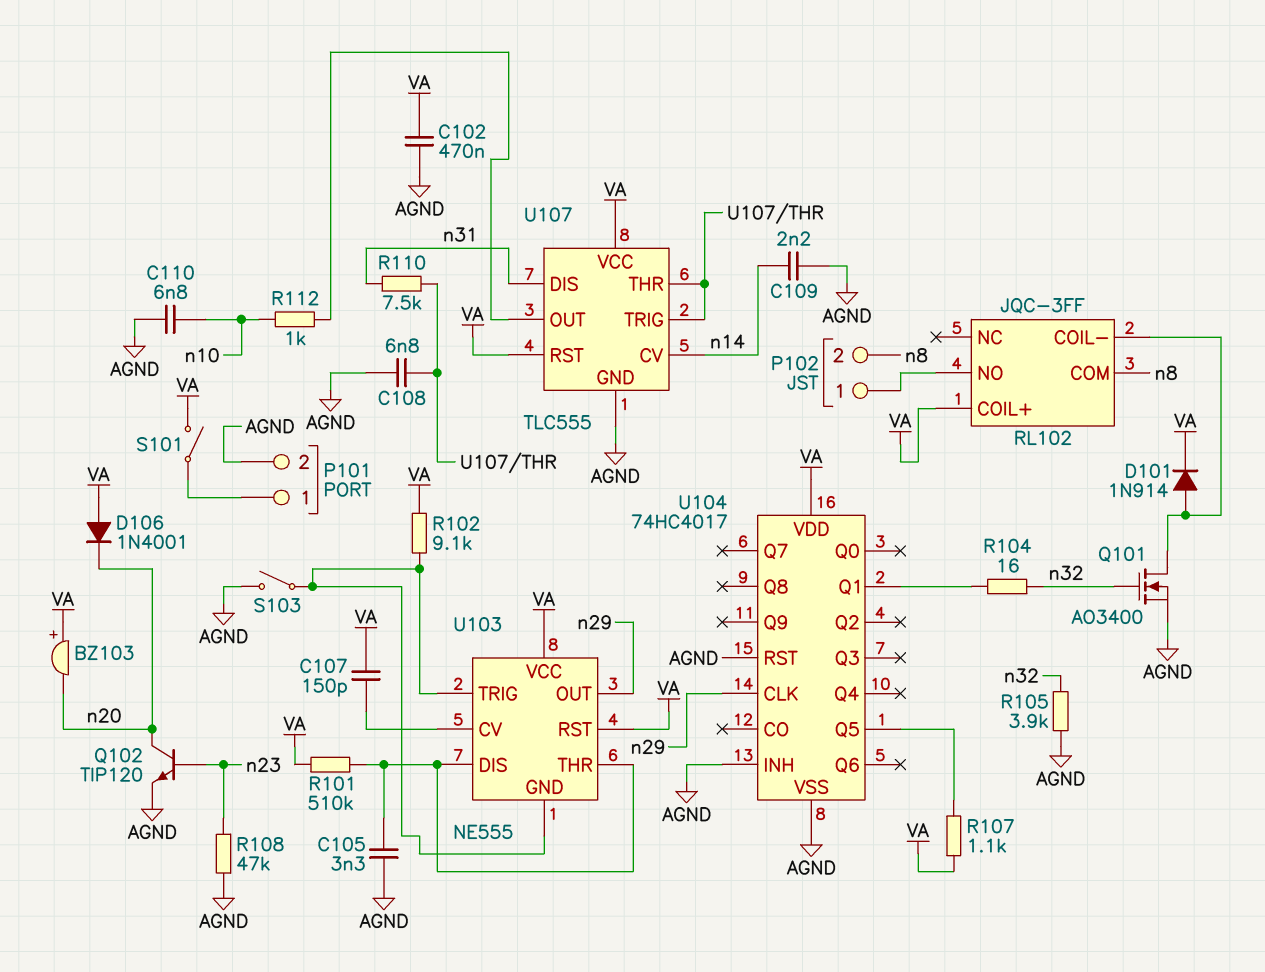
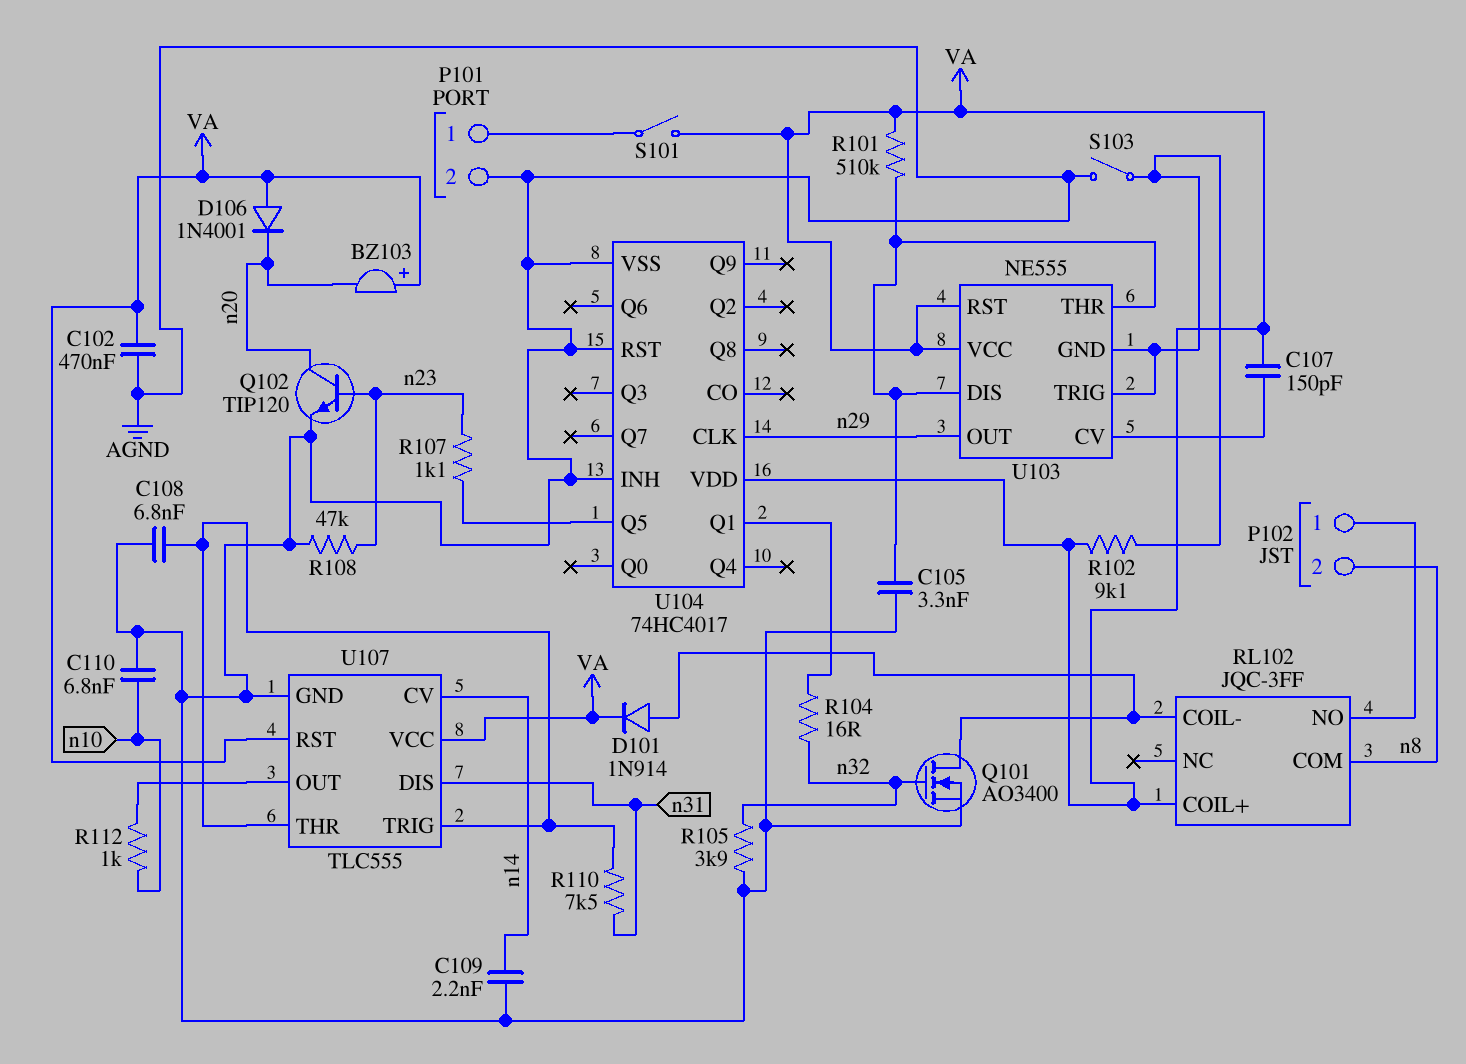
R107: 1.1k (U104/Q5, VA) -> 1.1k (U104/Q5, n23)

